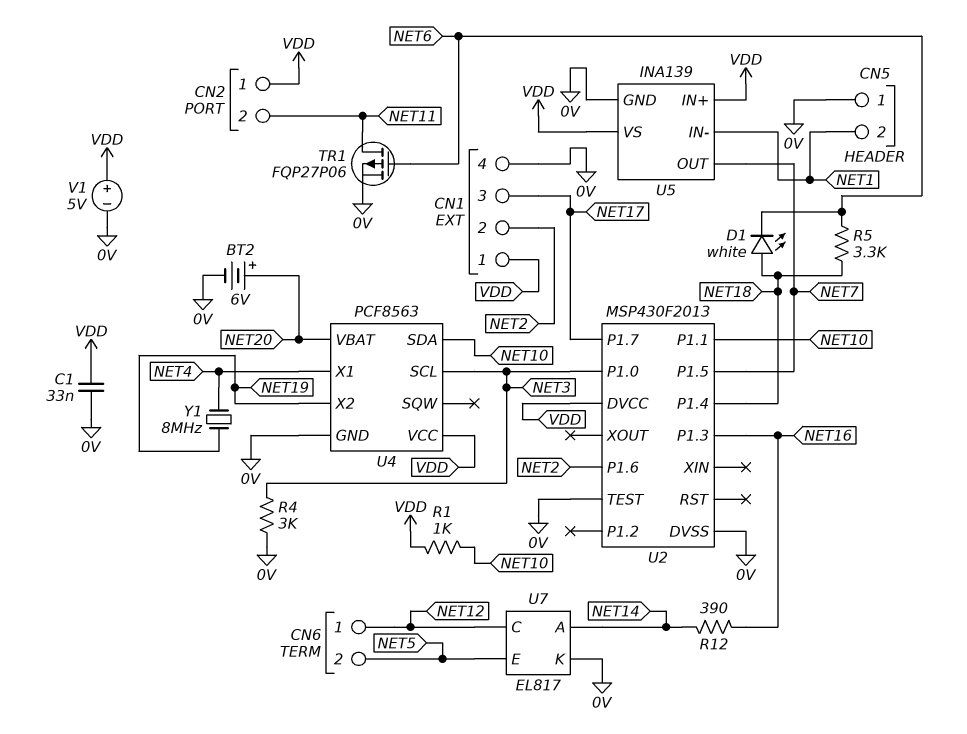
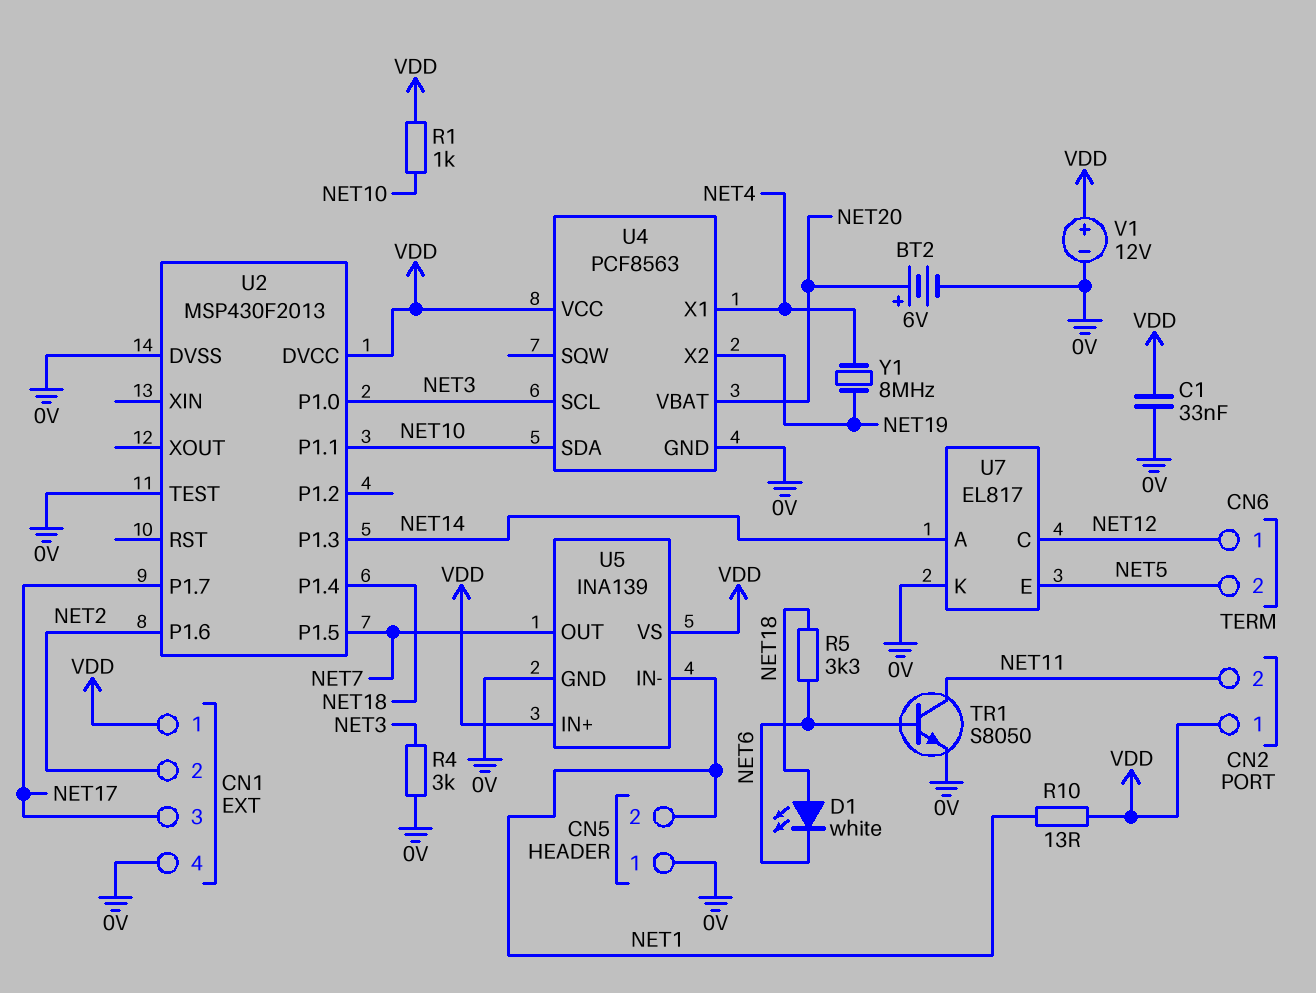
R10: none -> 13 (NET1, VDD)
R12: 390 (NET14, NET16) -> none
TR1: PMOS FQP27P06 (G NET6, D NET11, S 0V) -> NPN S8050 (B NET6, C NET11, E 0V)
U2 pin P1.3: NET16 -> NET14
V1: 5V (plus VDD, minus 0V) -> 12V (plus VDD, minus 0V)

